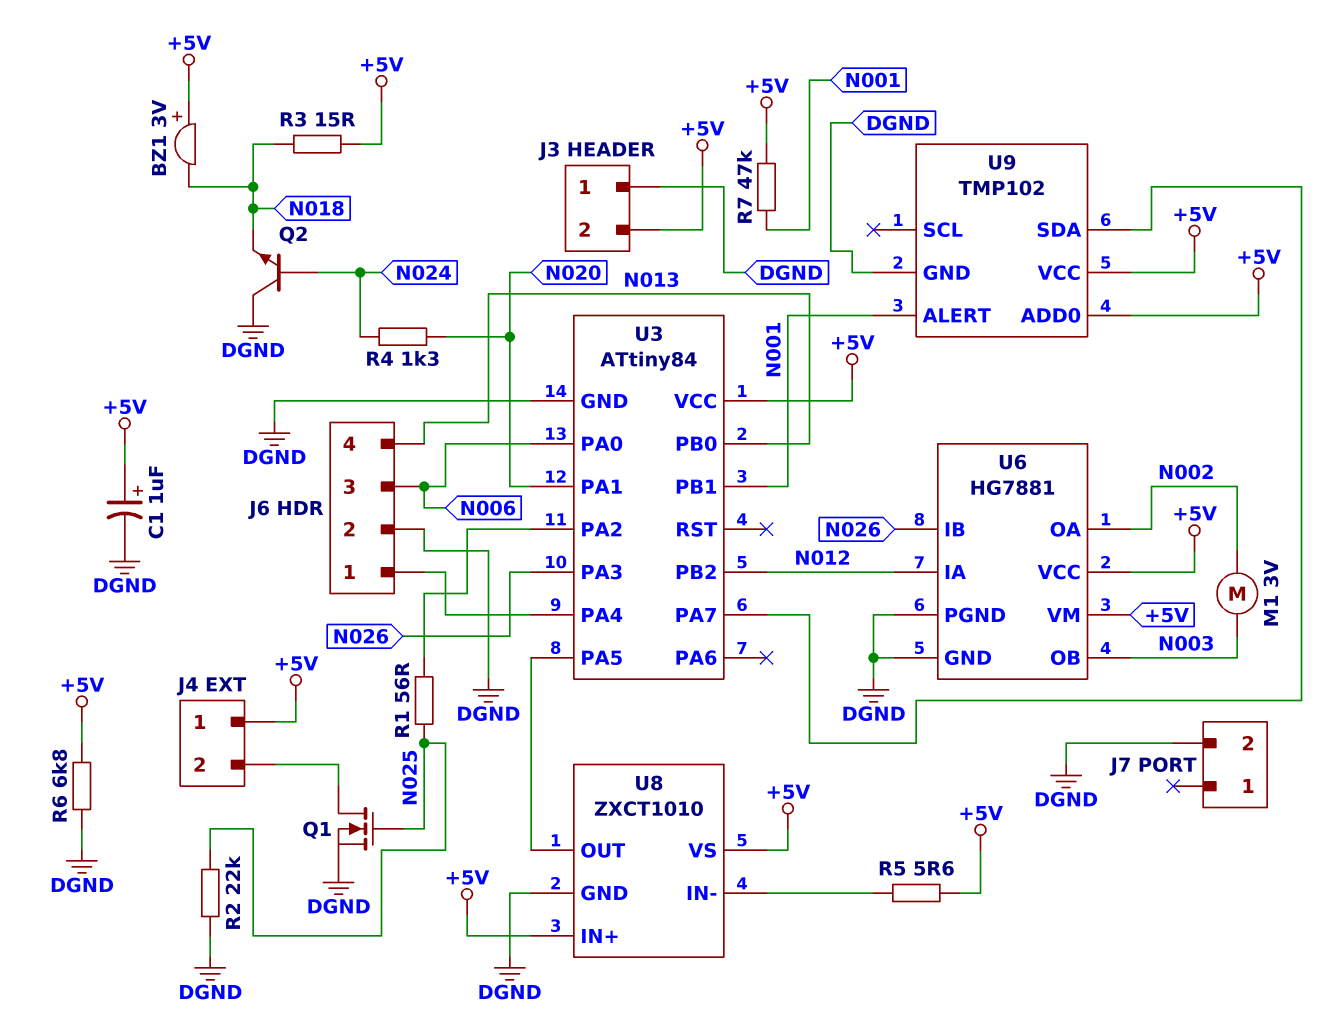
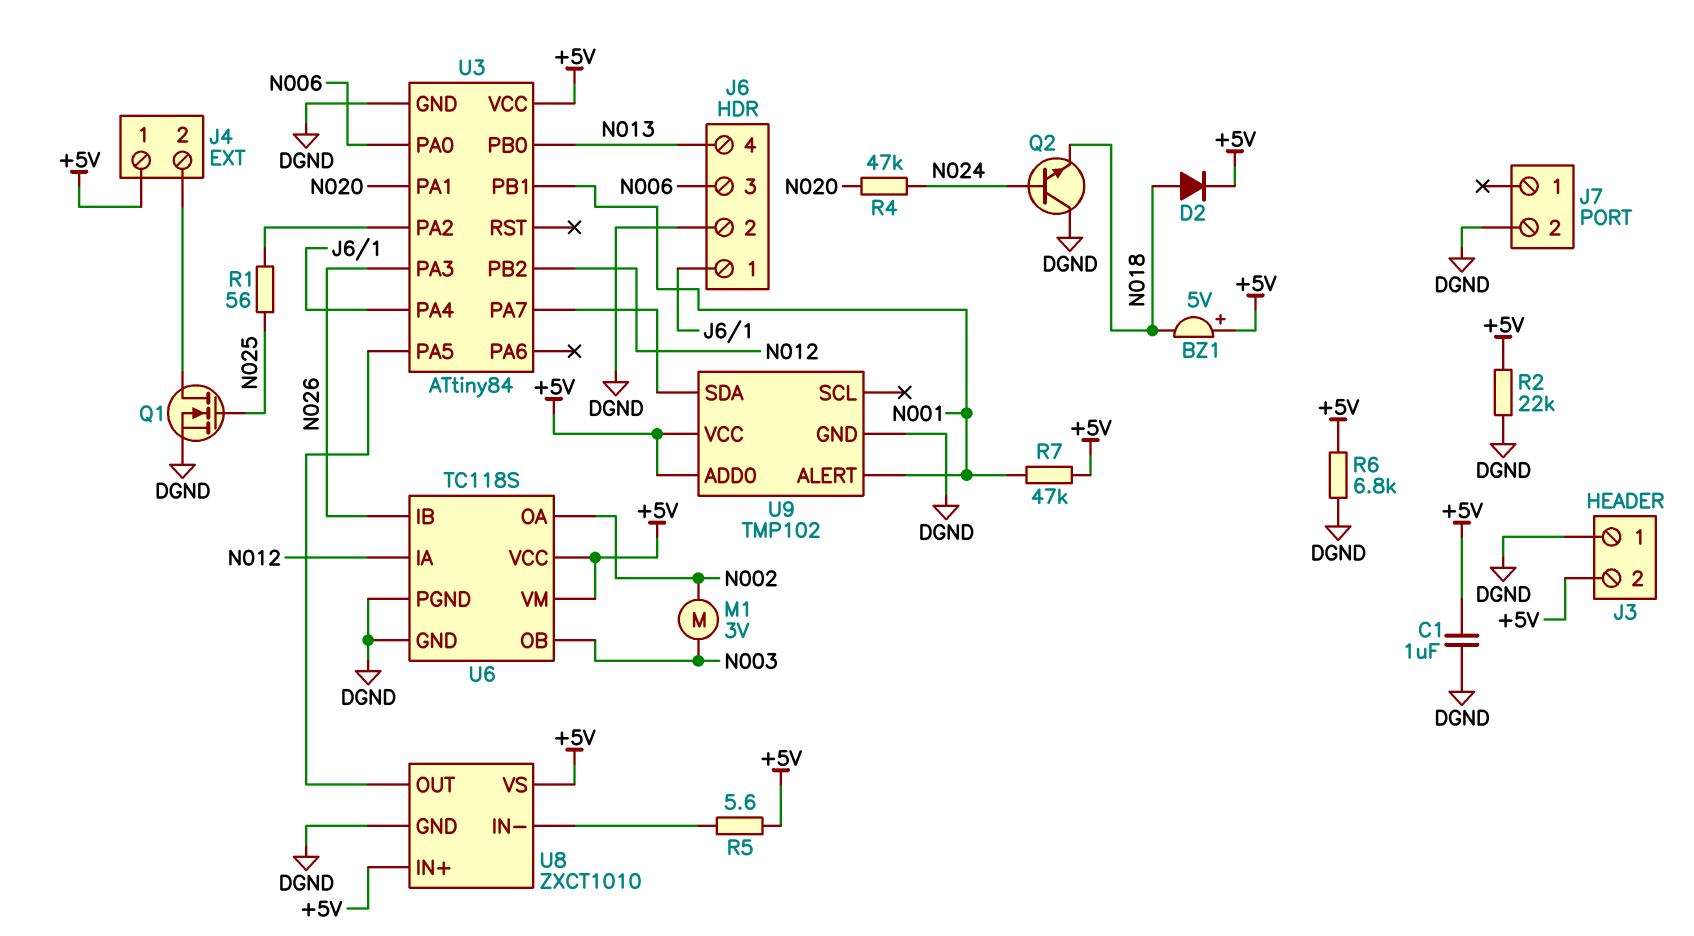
BZ1: buzzer 3V (plus +5V, minus N018) -> buzzer 5V (plus +5V, minus N018)
C1: 1uF (plus +5V, minus DGND) -> 1uF (+5V, DGND)
D2: none -> diode (A N018, K +5V)
R2: 22k (DGND, N025) -> 22k (+5V, DGND)
R3: 15 (+5V, N018) -> none
R4: 1.3k (N020, N024) -> 47k (N020, N024)
U6: HG7881 -> TC118S

